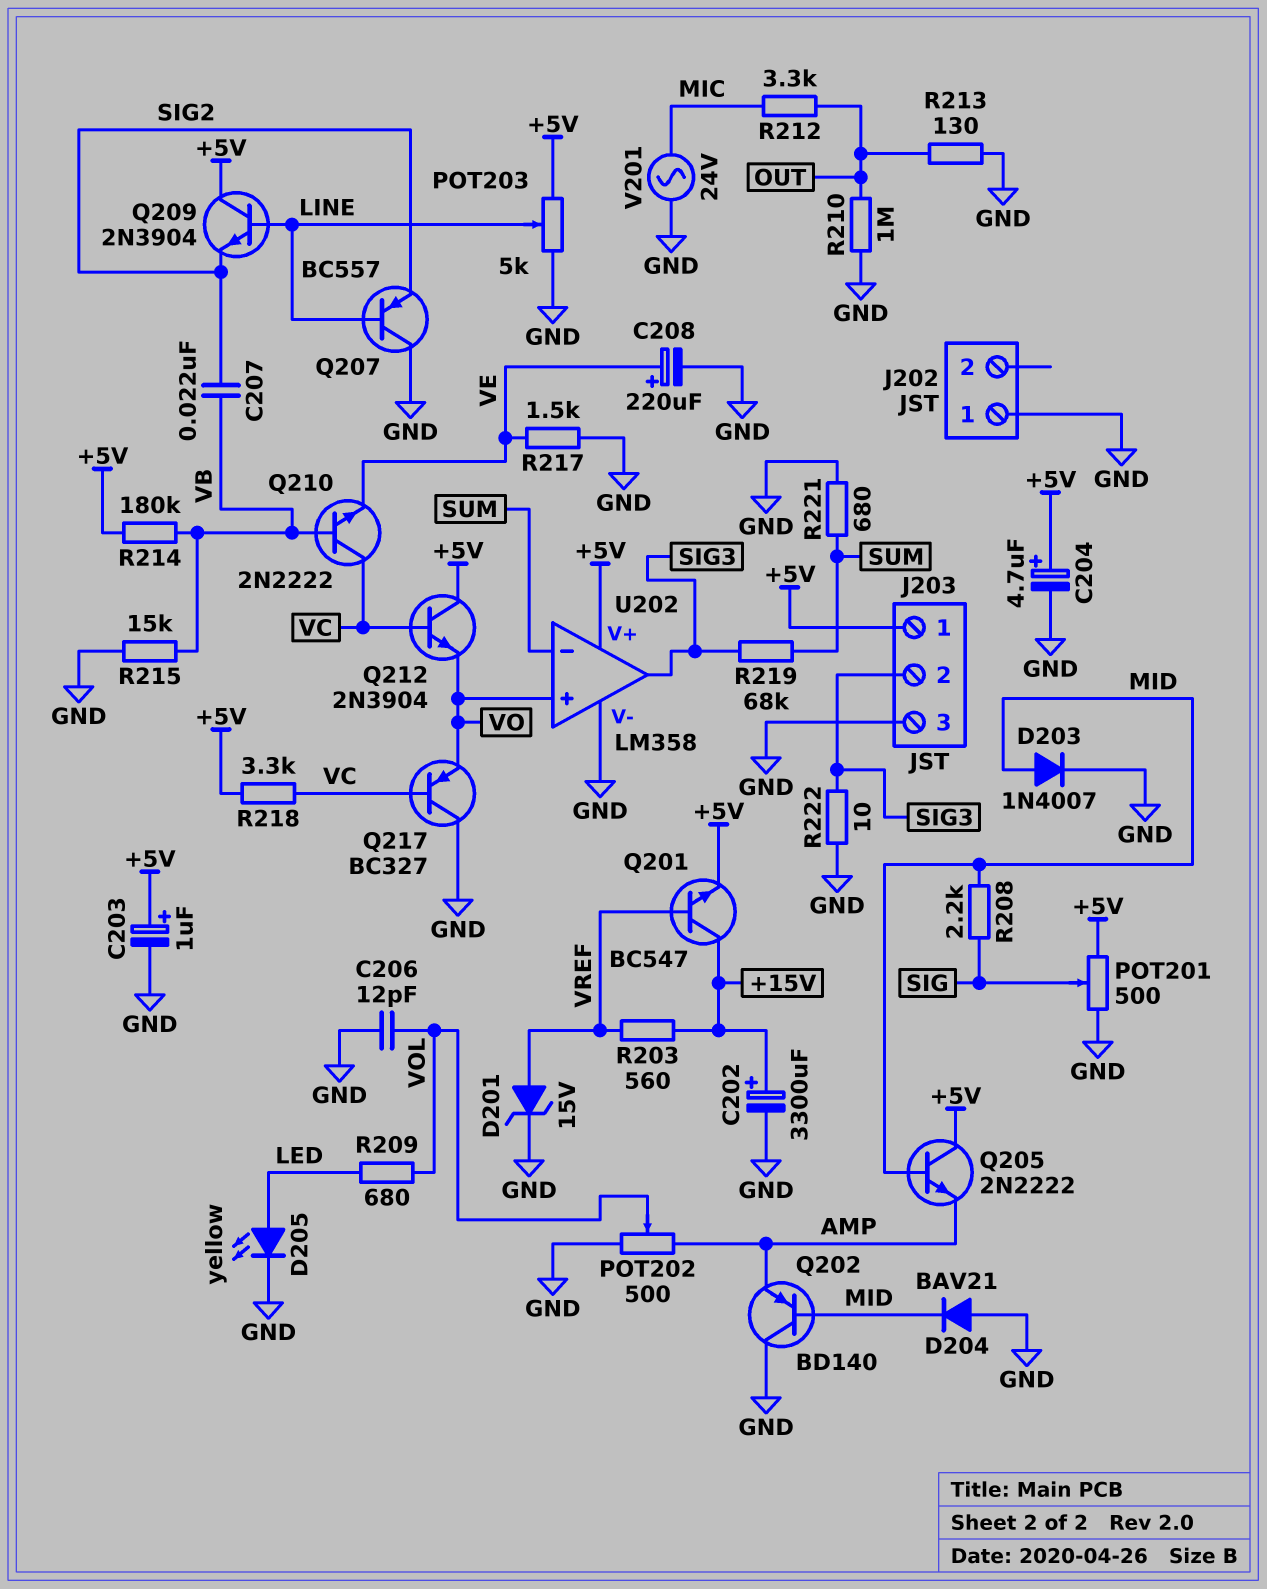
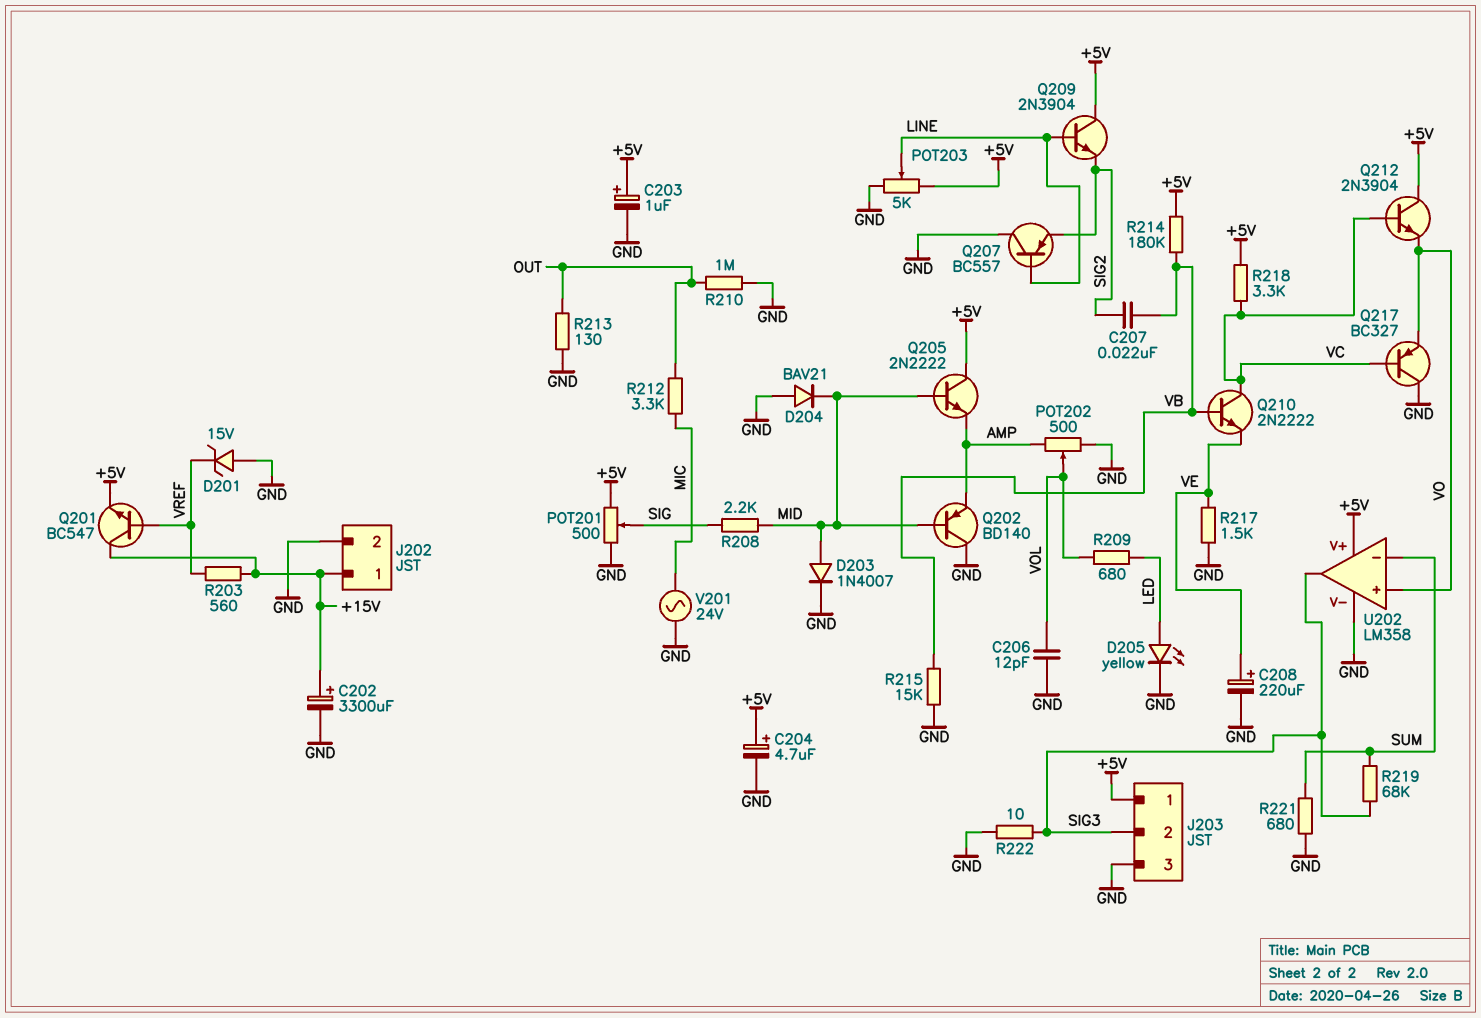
D201: zener 15V (A VREF, K GND) -> zener 15V (A GND, K VREF)
J202 pin 1: GND -> +15V
J202 pin 2: none -> GND

